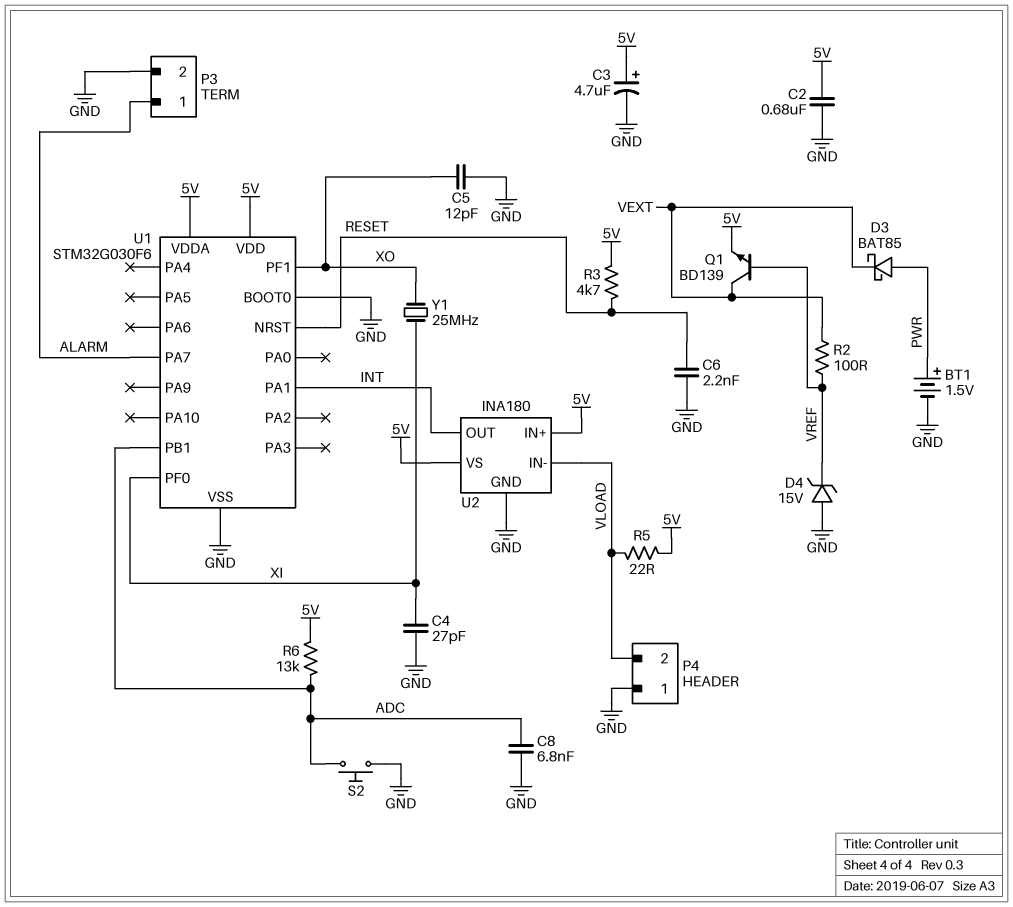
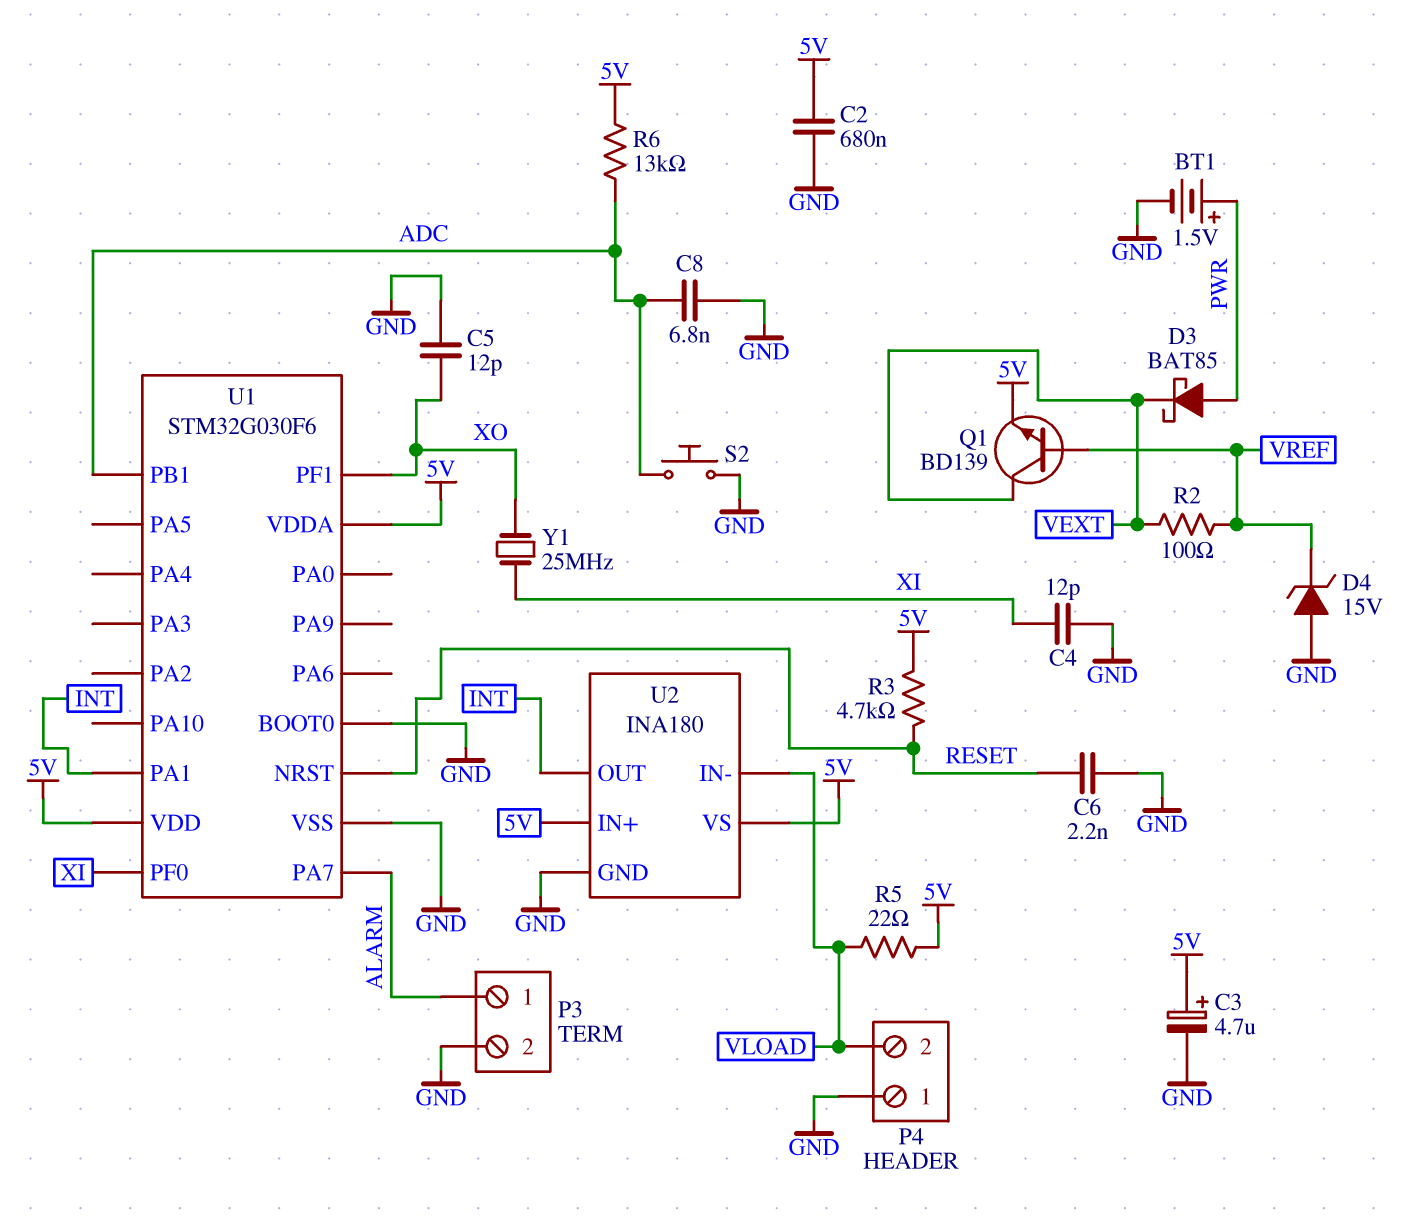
C4: 27pF (GND, XI) -> 12pF (GND, XI)

